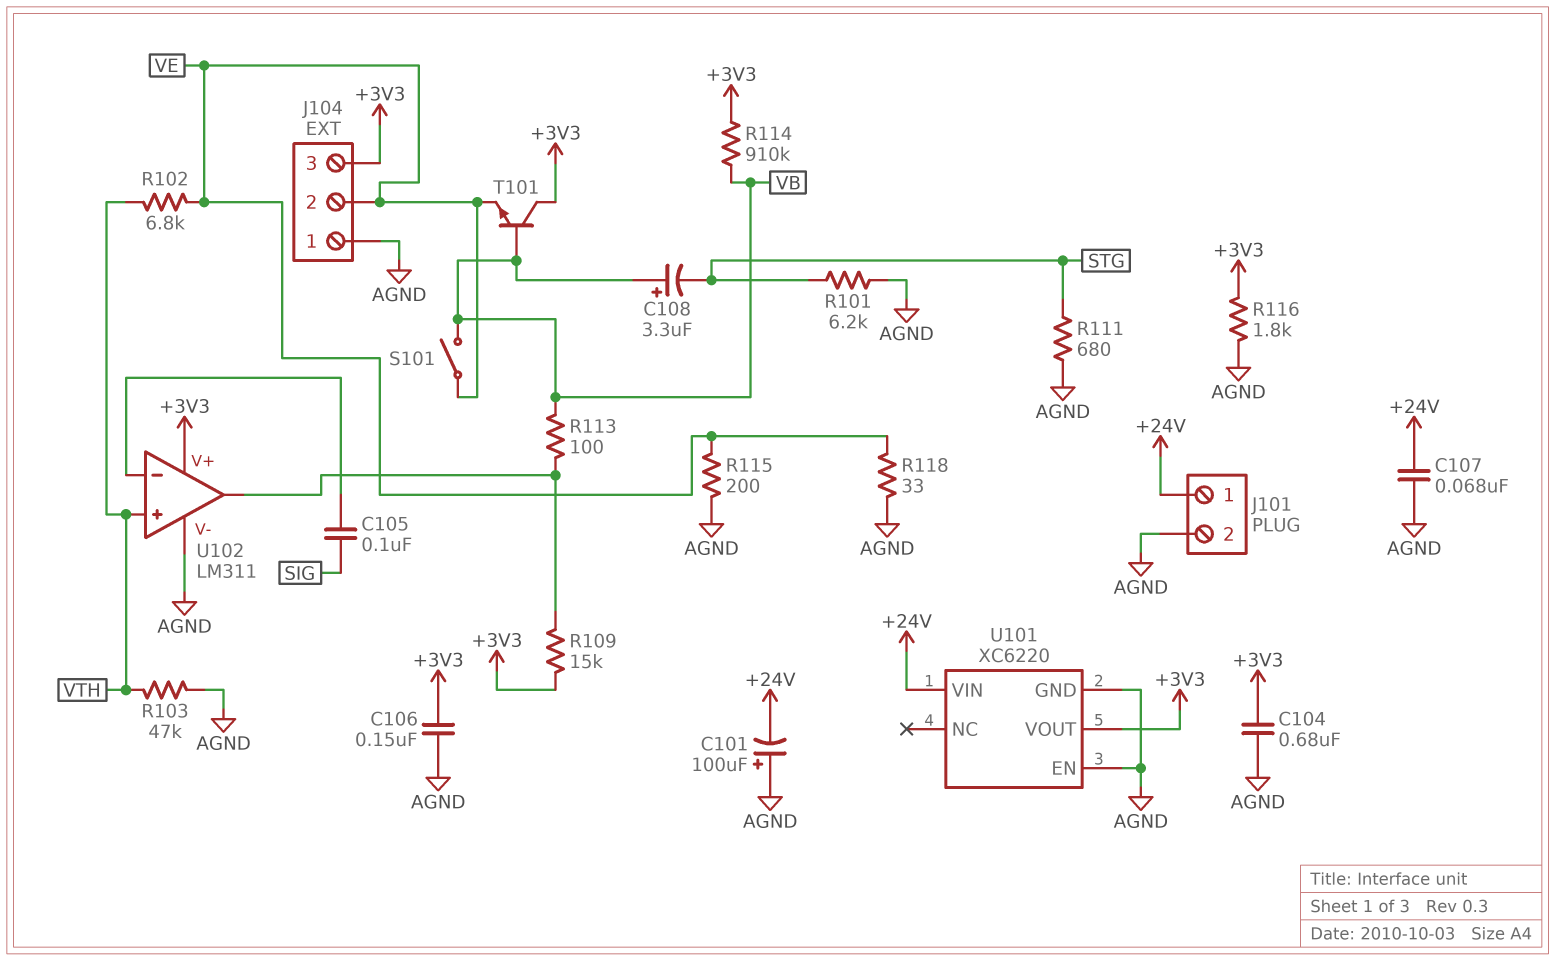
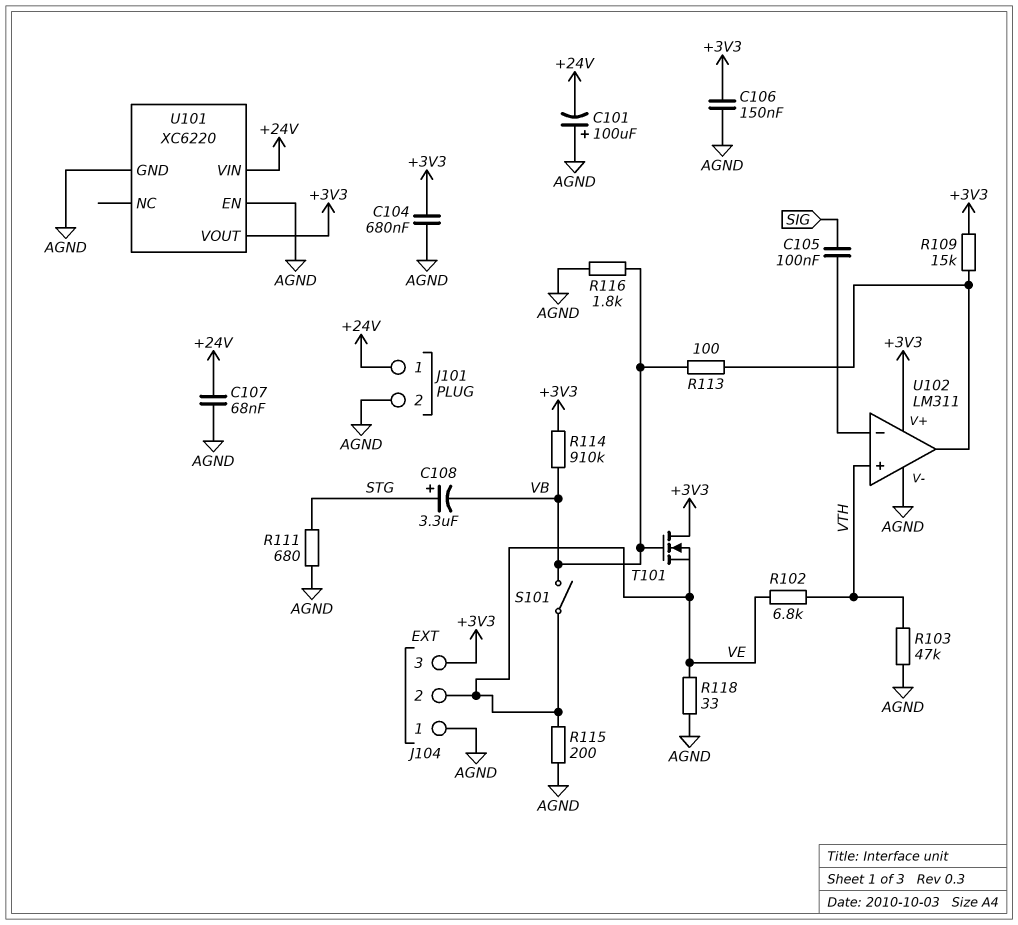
C108: 3.3uF (plus VB, minus STG) -> 3.3uF (plus STG, minus VB)
R101: 6.2k (AGND, STG) -> none
R116: 1.8k (+3V3, AGND) -> 1.8k (AGND, VB)
T101: NPN (B VB, C +3V3, E VE) -> NMOS (G VB, D +3V3, S VE)

